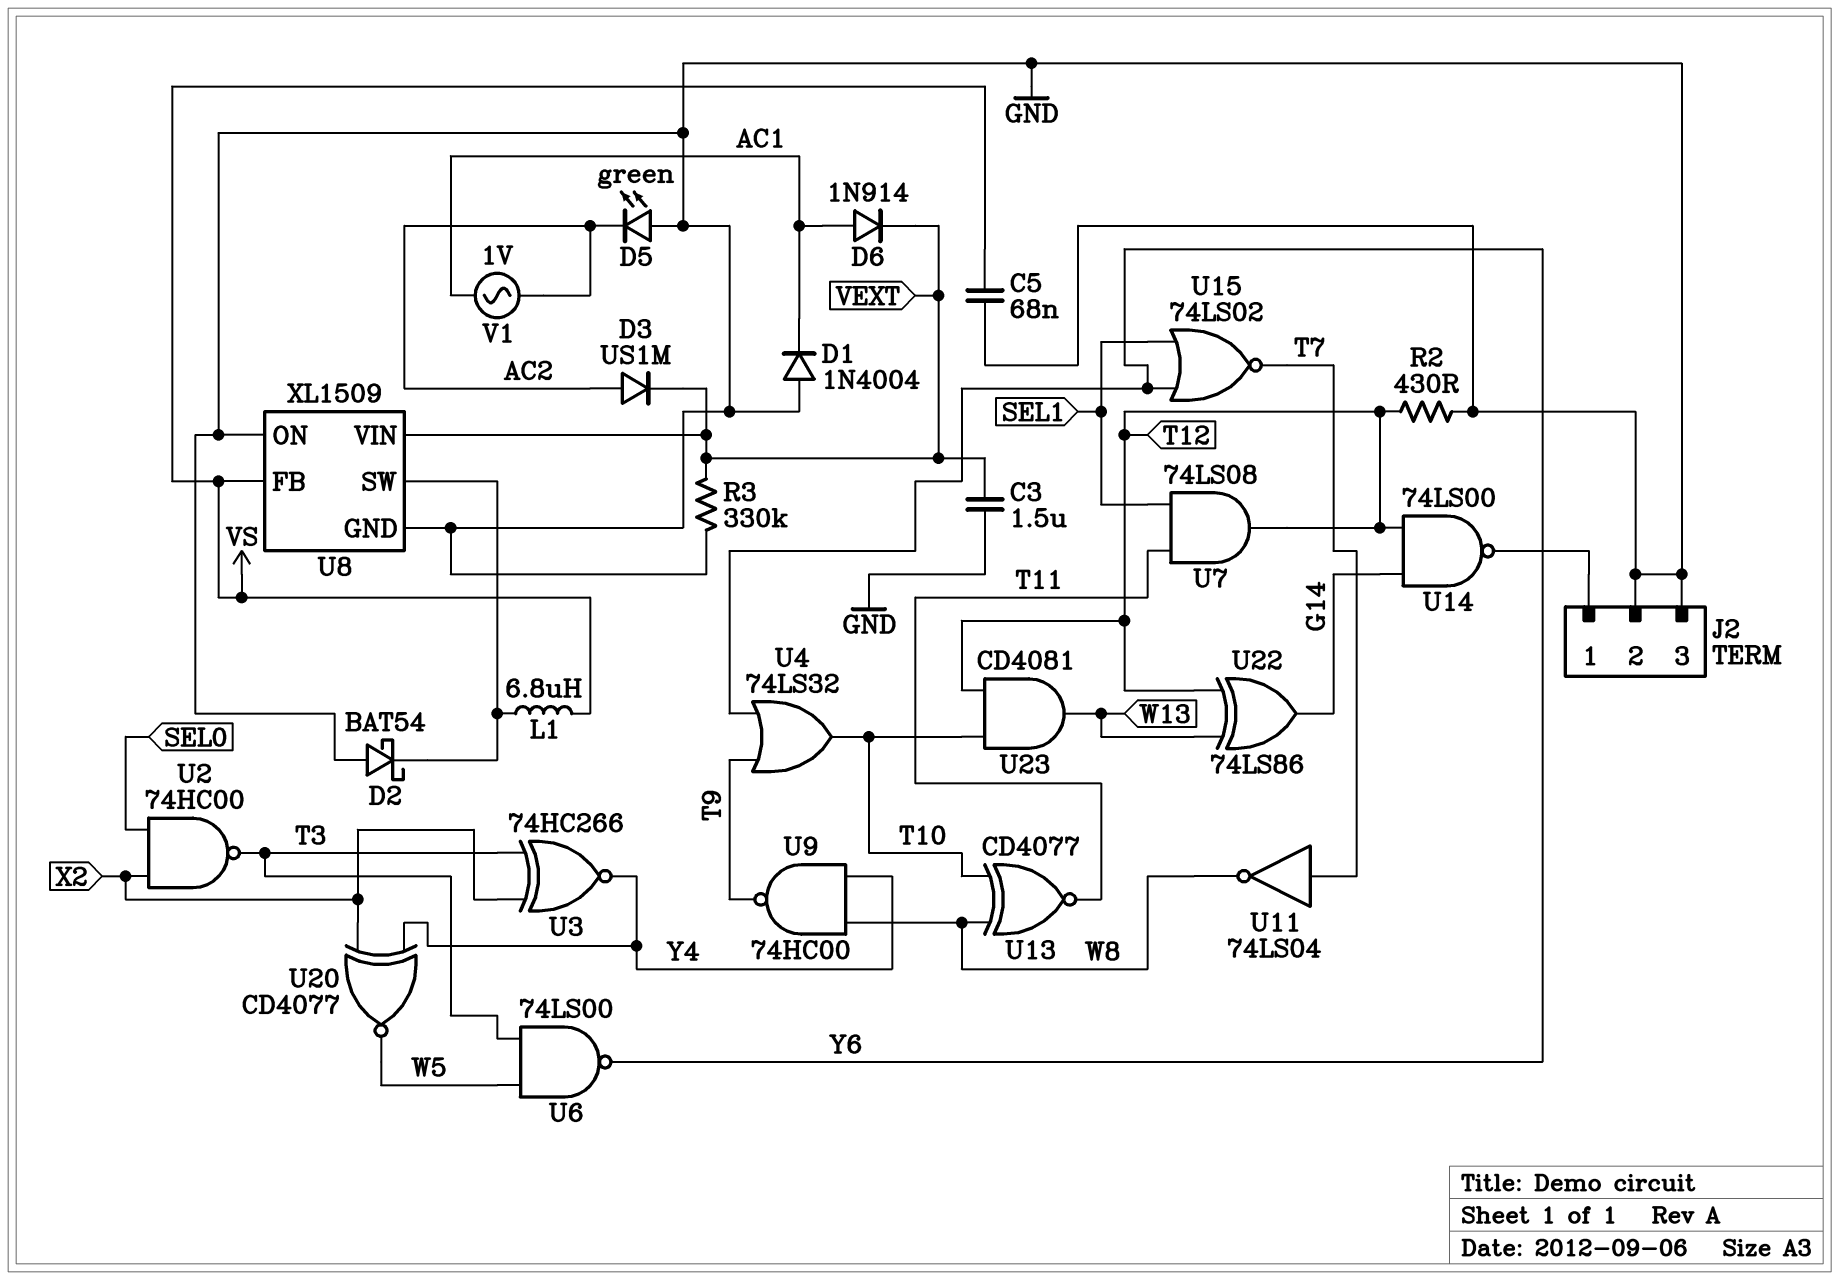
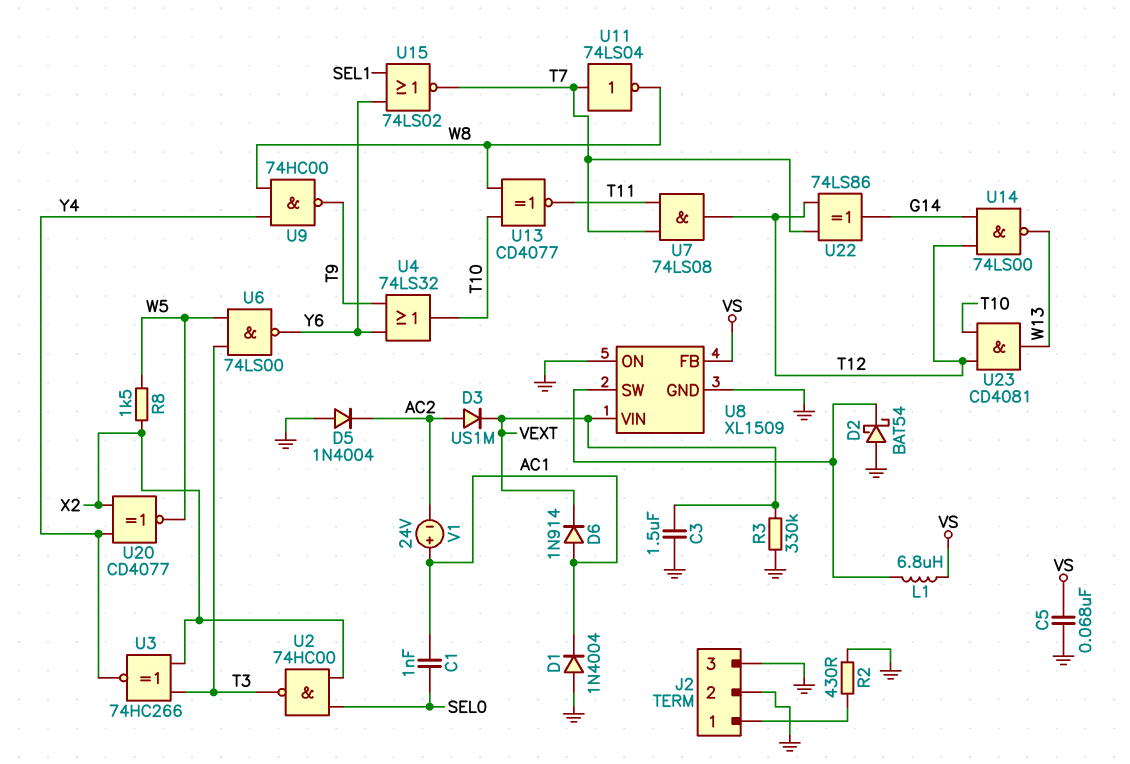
C1: none -> 1nF (AC1, SEL0)
D5: LED green (A GND, K AC2) -> diode 1N4004 (A GND, K AC2)
R2: 430 (GND, T12) -> 430 (GND, J2/1)
R8: none -> 1.5k (W5, X2)
U7: AND 74LS08 (in SEL1, in T11, out T12) -> AND 74LS08 (in T7, in T11, out T12)
U14: NAND 74LS00 (in G14, in T12, out J2/1) -> NAND 74LS00 (in G14, in T12, out W13)
U22: XOR 74LS86 (in T12, in W13, out G14) -> XOR 74LS86 (in T7, in T12, out G14)
V1: AC 1V (AC1, AC2) -> 24V (plus AC1, minus AC2)

